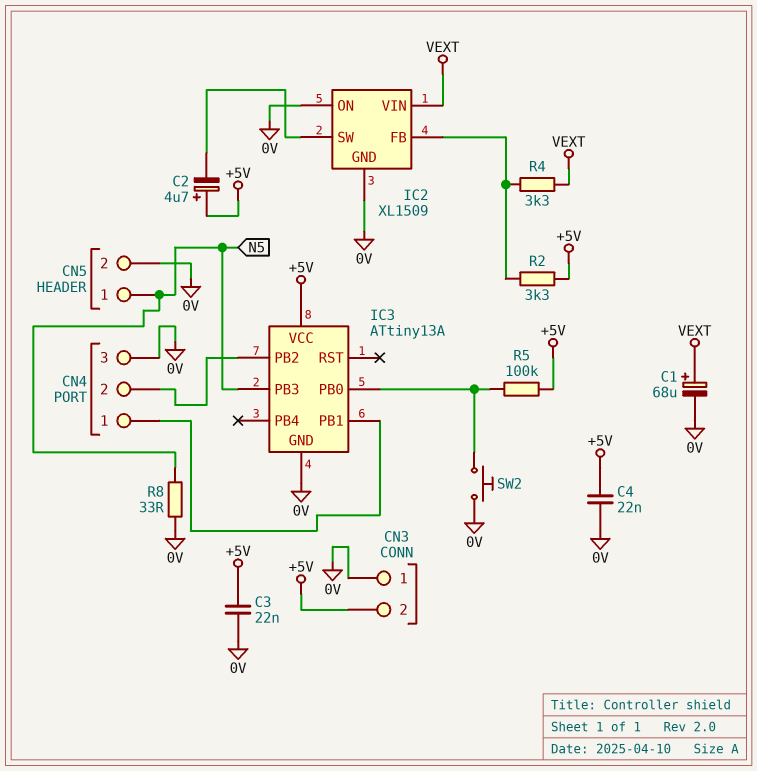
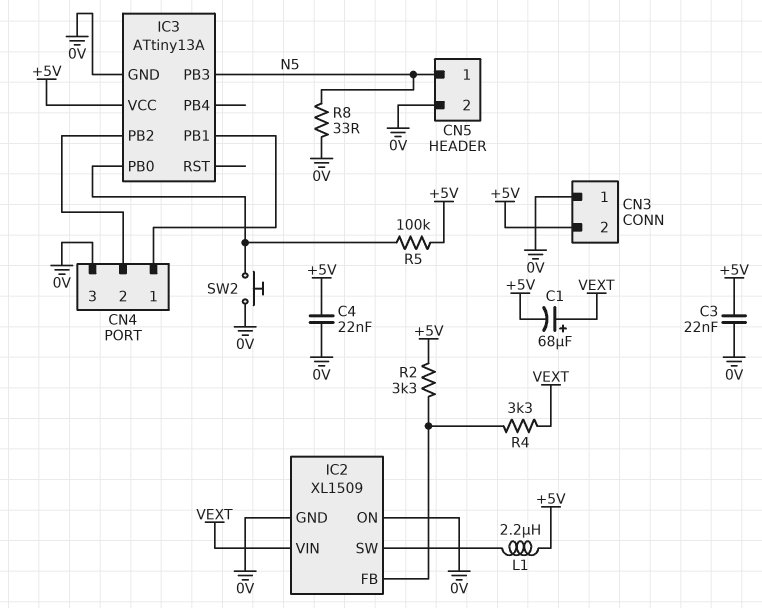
C1: 68uF (plus VEXT, minus 0V) -> 68uF (plus VEXT, minus +5V)
C2: 4.7uF (plus +5V, minus IC2/SW) -> none
L1: none -> 2.2uH (+5V, IC2/SW)

